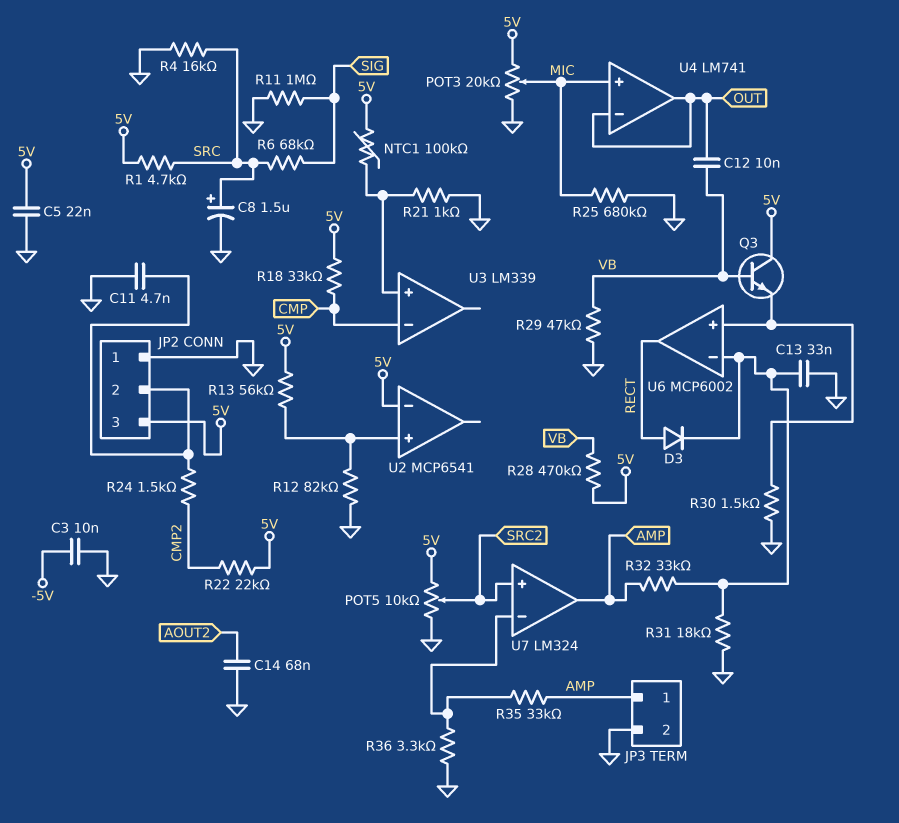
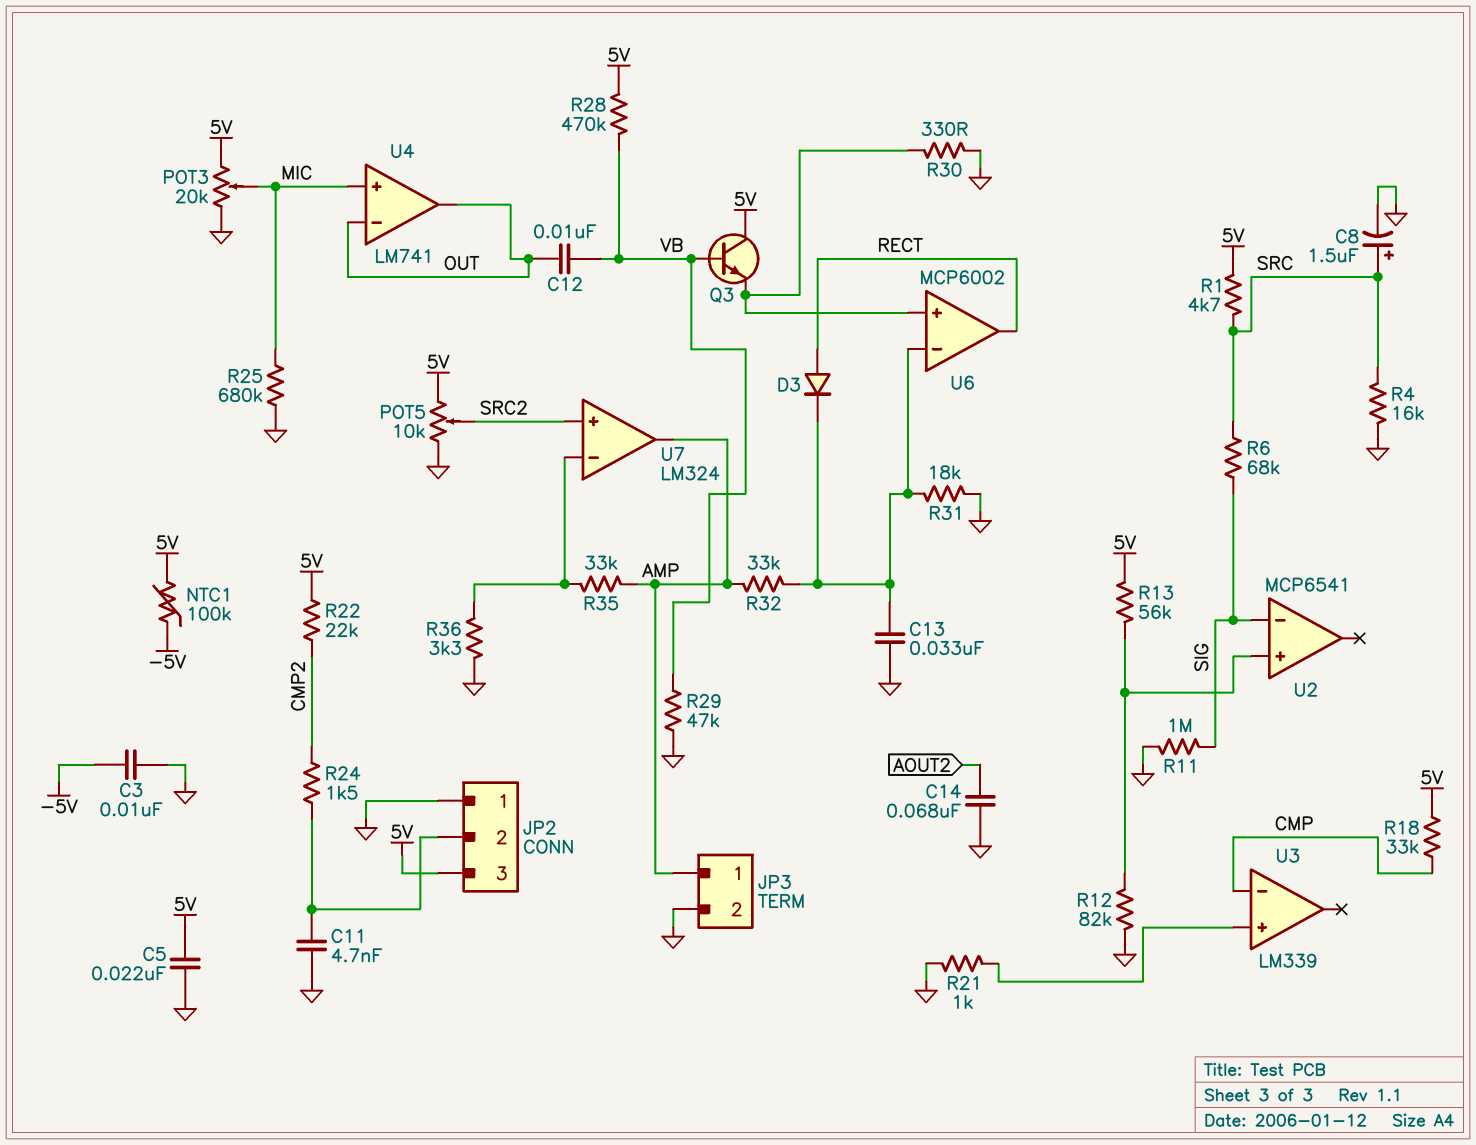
NTC1: 100k (5V, U3/in+) -> 100k (-5V, 5V)
R30: 1.5k (GND, U6/in+) -> 330 (GND, U6/in+)
U2 pin in-: 5V -> SIG

